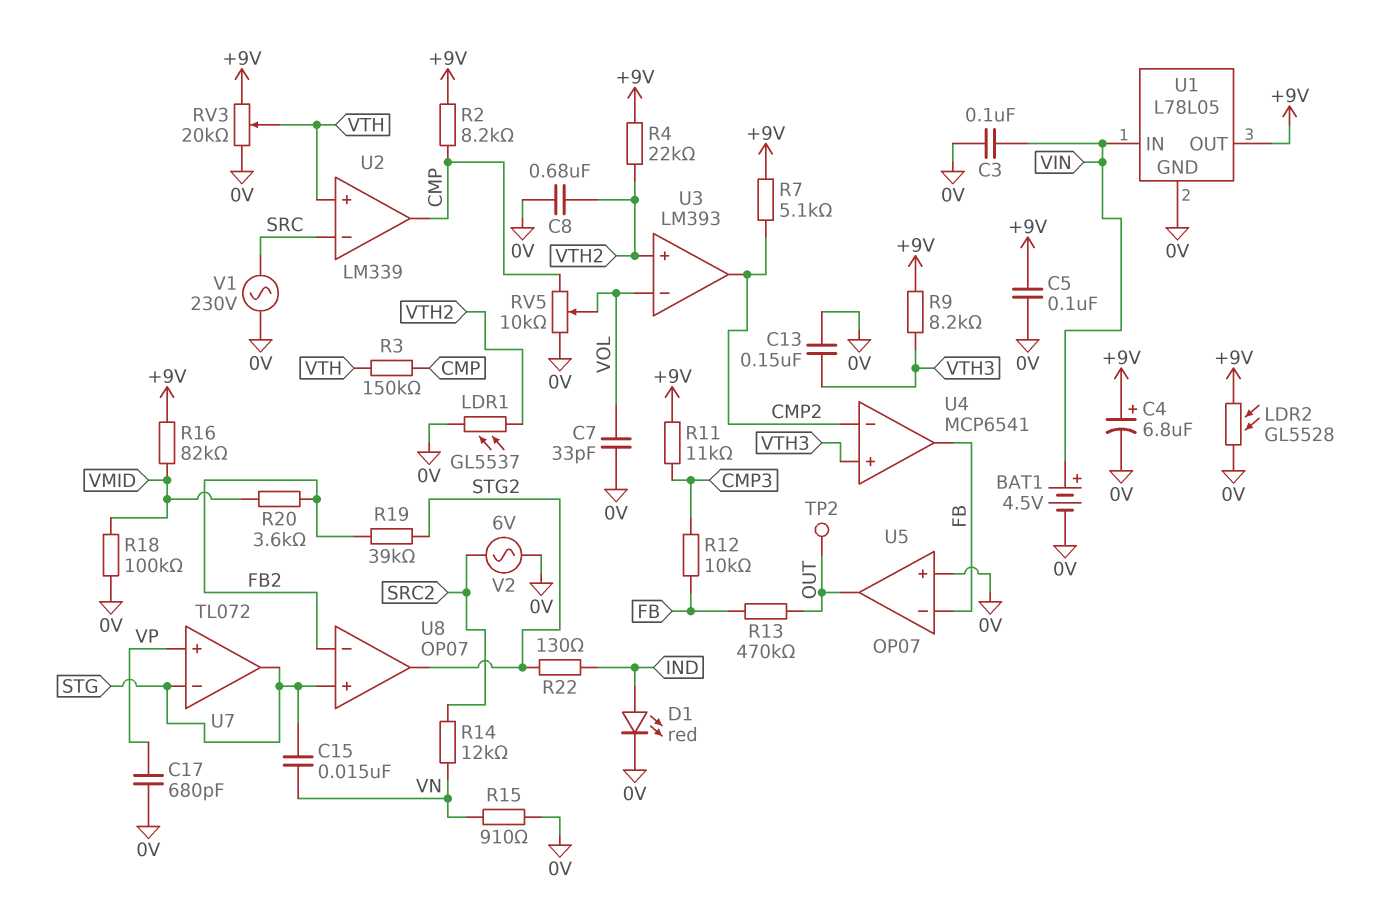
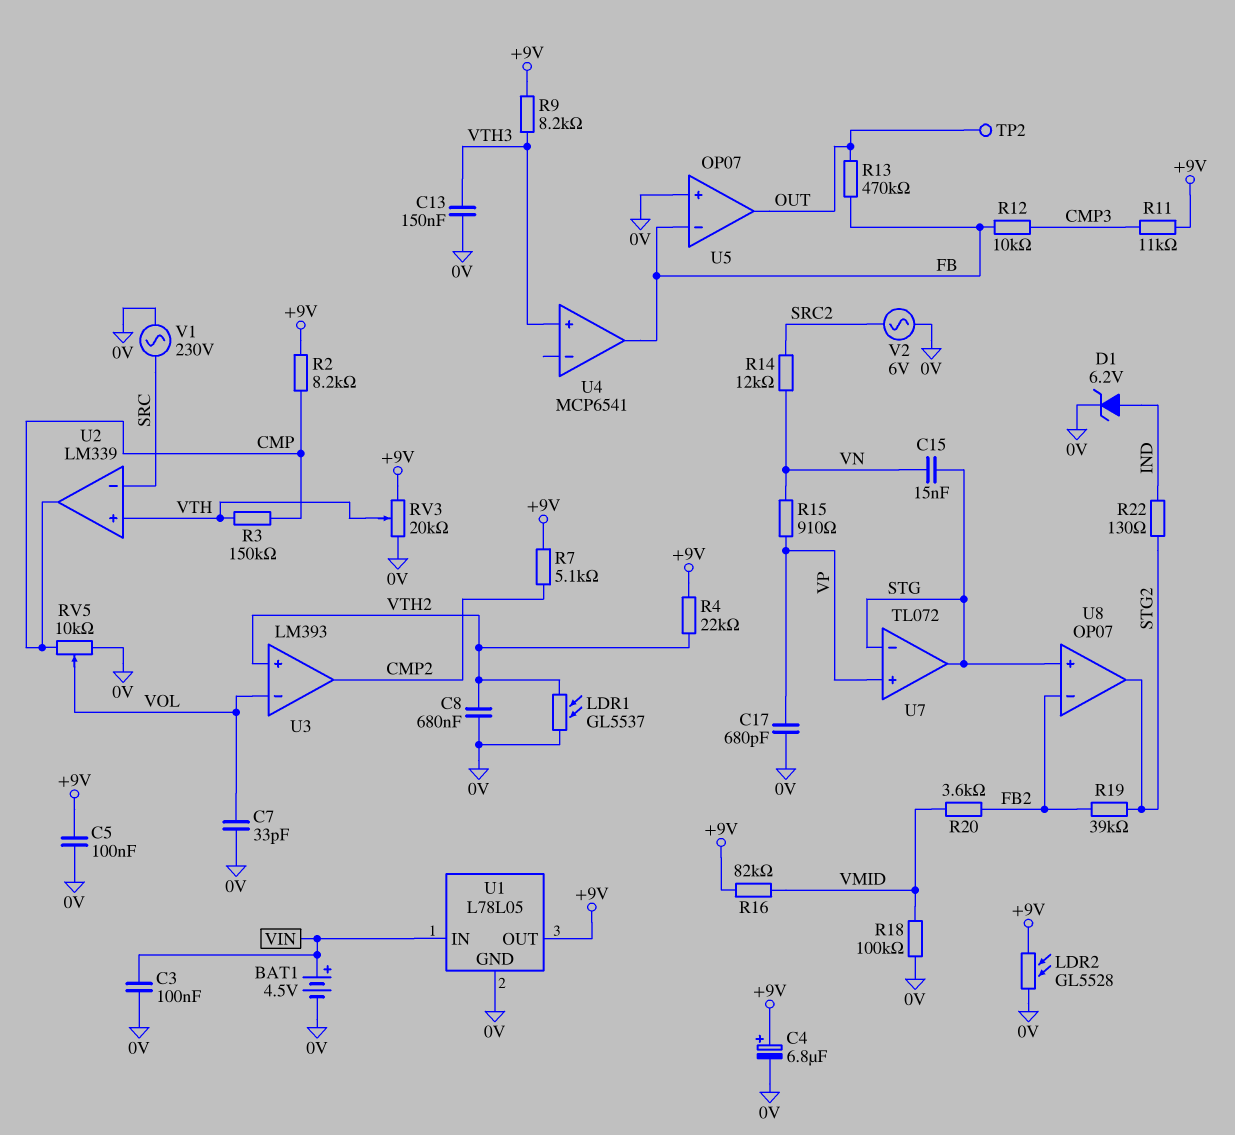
D1: LED red (A IND, K 0V) -> zener 6.2V (A IND, K 0V)
R15: 910 (0V, VN) -> 910 (VN, VP)
U4 pin in-: CMP2 -> none

